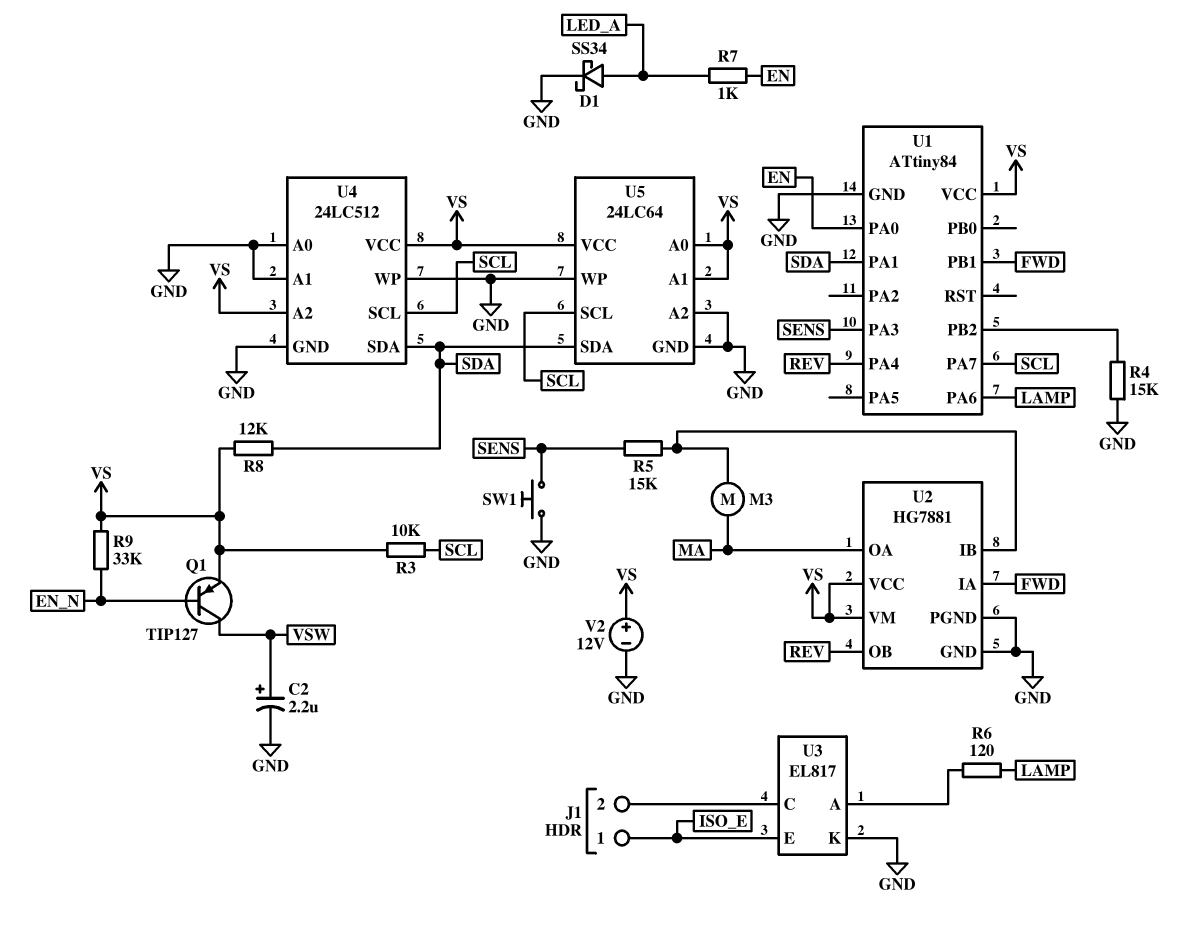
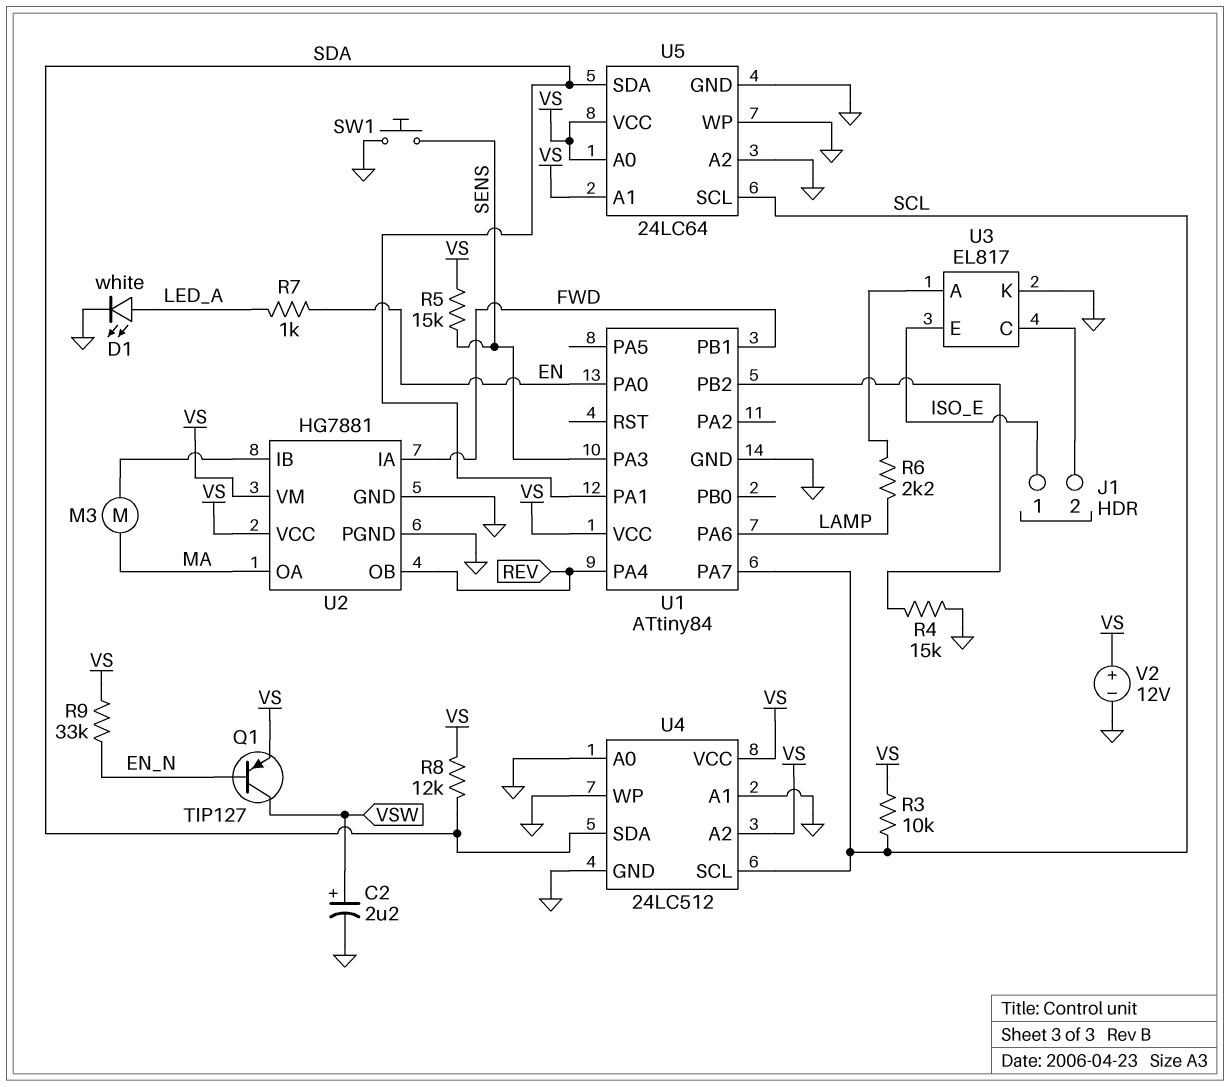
D1: schottky SS34 (A LED_A, K GND) -> LED white (A LED_A, K GND)
R5: 15k (SENS, U2/IB) -> 15k (SENS, VS)
R6: 120 (LAMP, U3/A) -> 2.2k (LAMP, U3/A)

